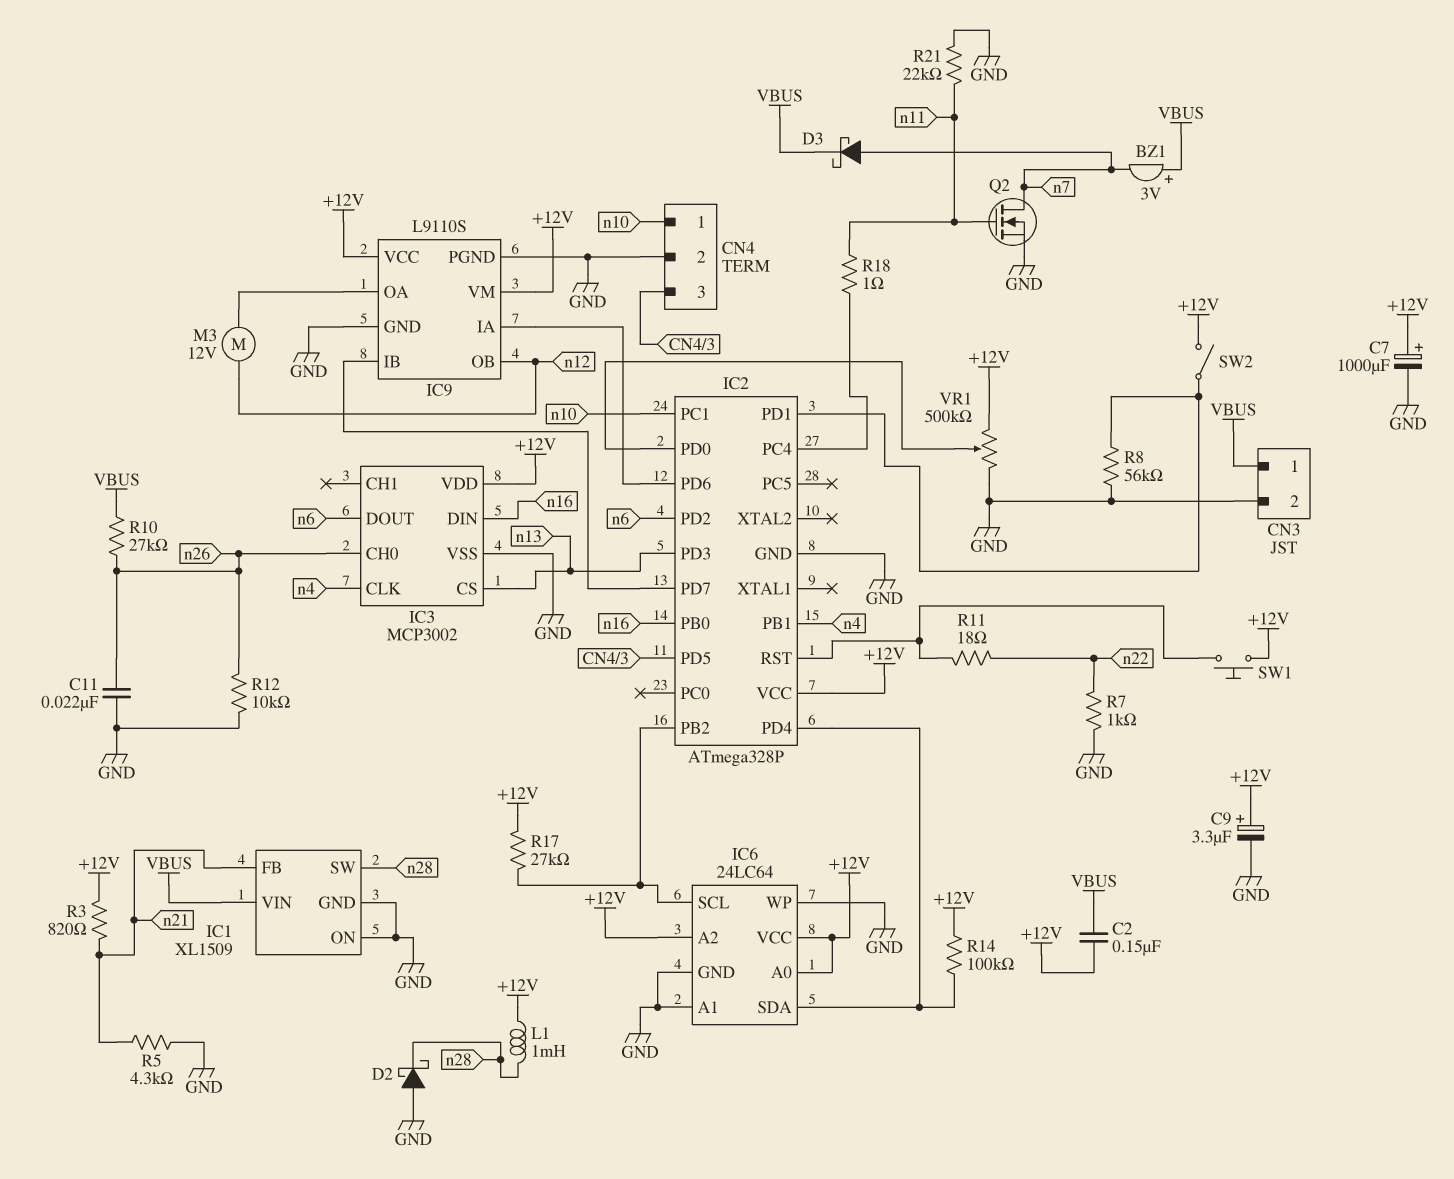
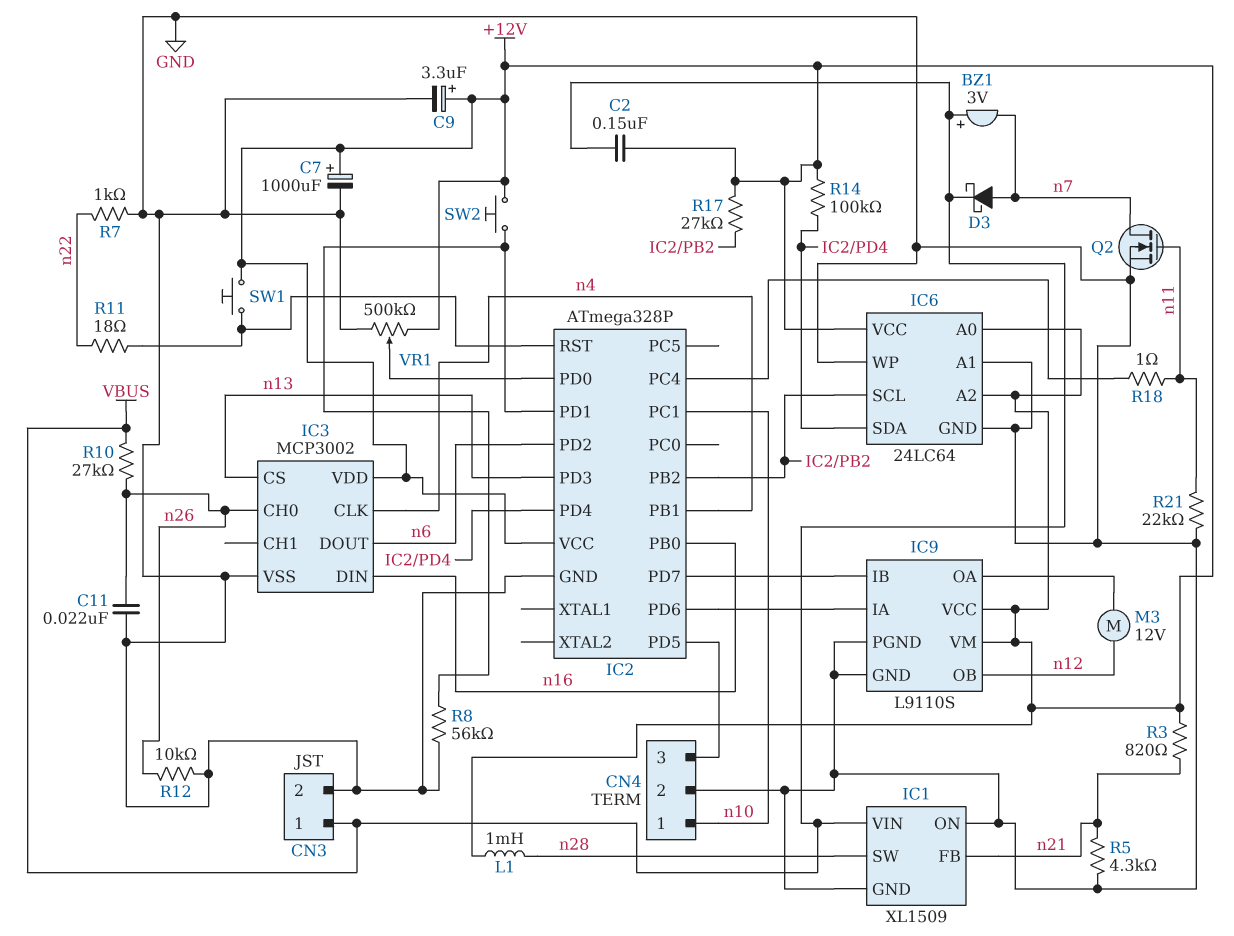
D2: schottky (A GND, K n28) -> none
SW2: switch (+12V, IC2/PD1) -> button (+12V, IC2/PD1)

